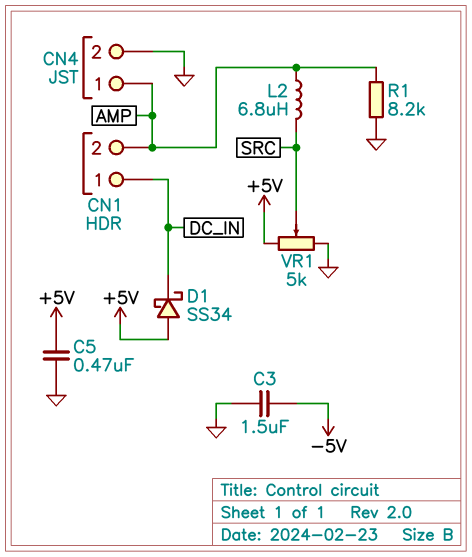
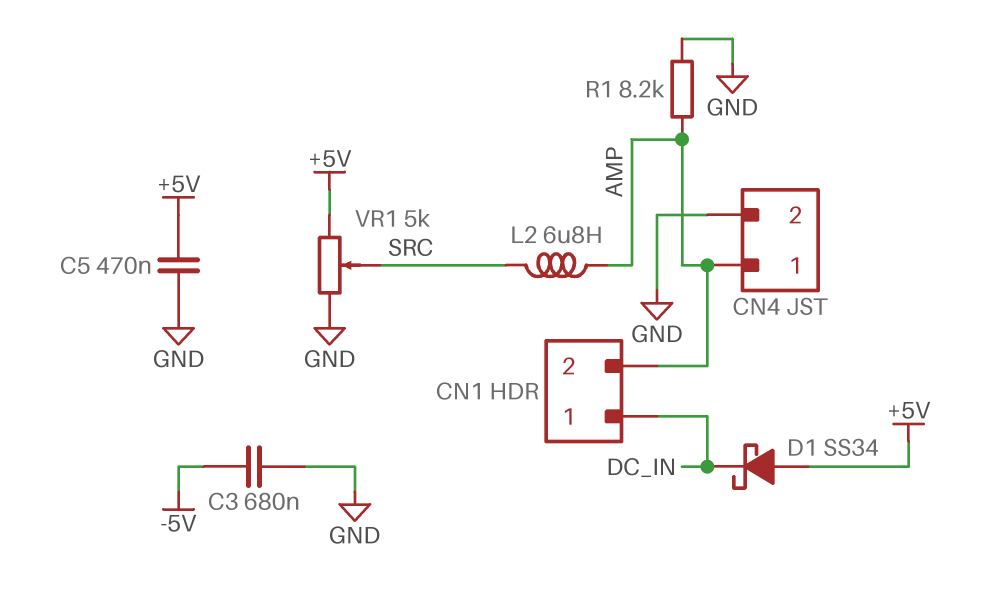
C3: 1.5uF (-5V, GND) -> 680nF (-5V, GND)

